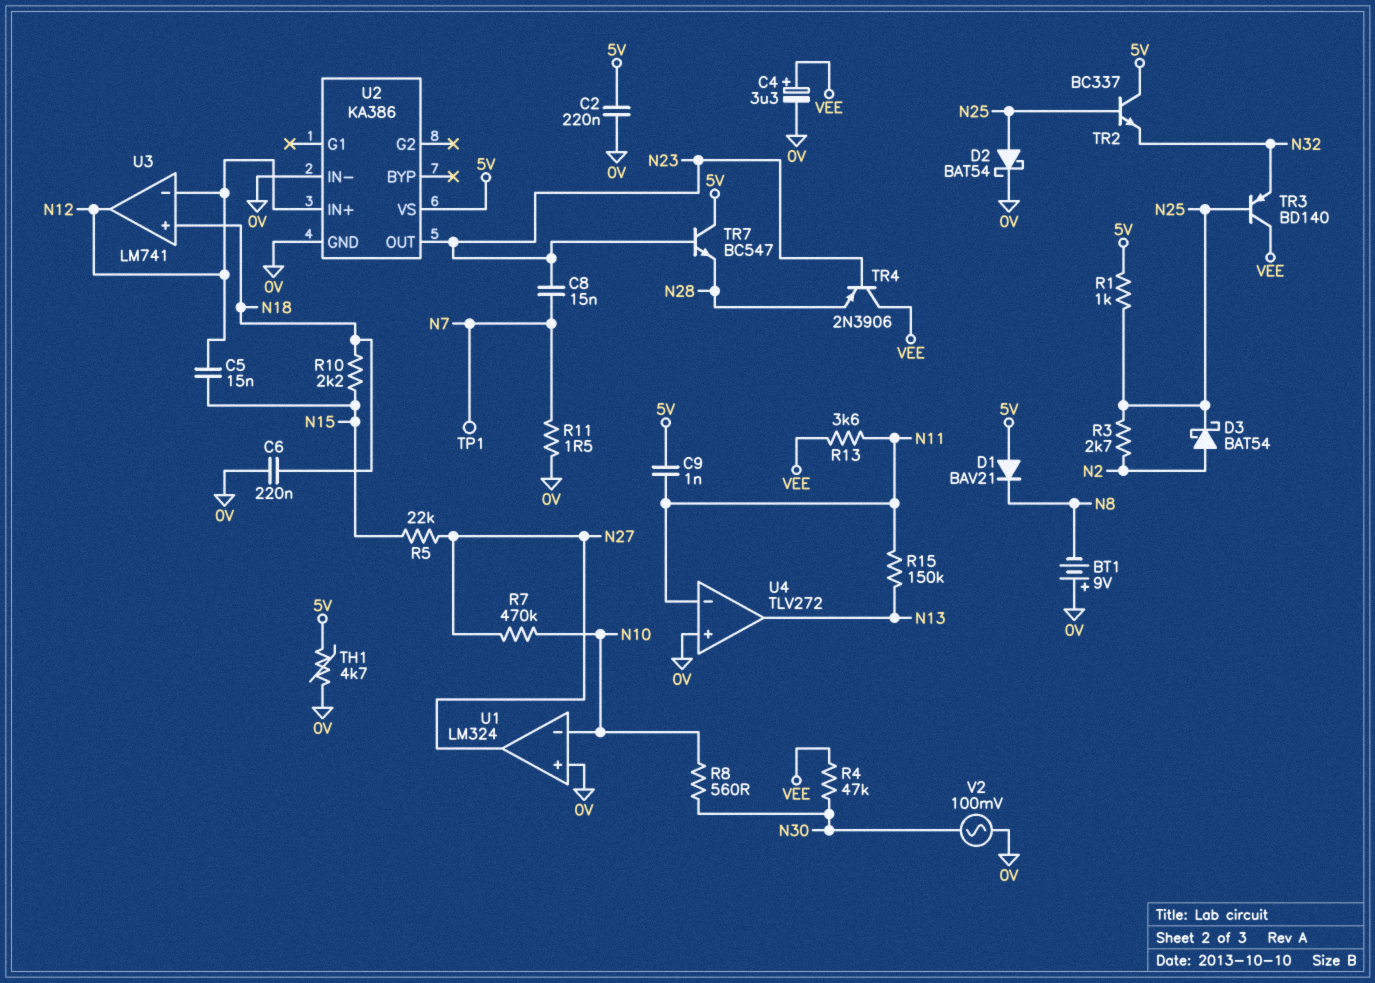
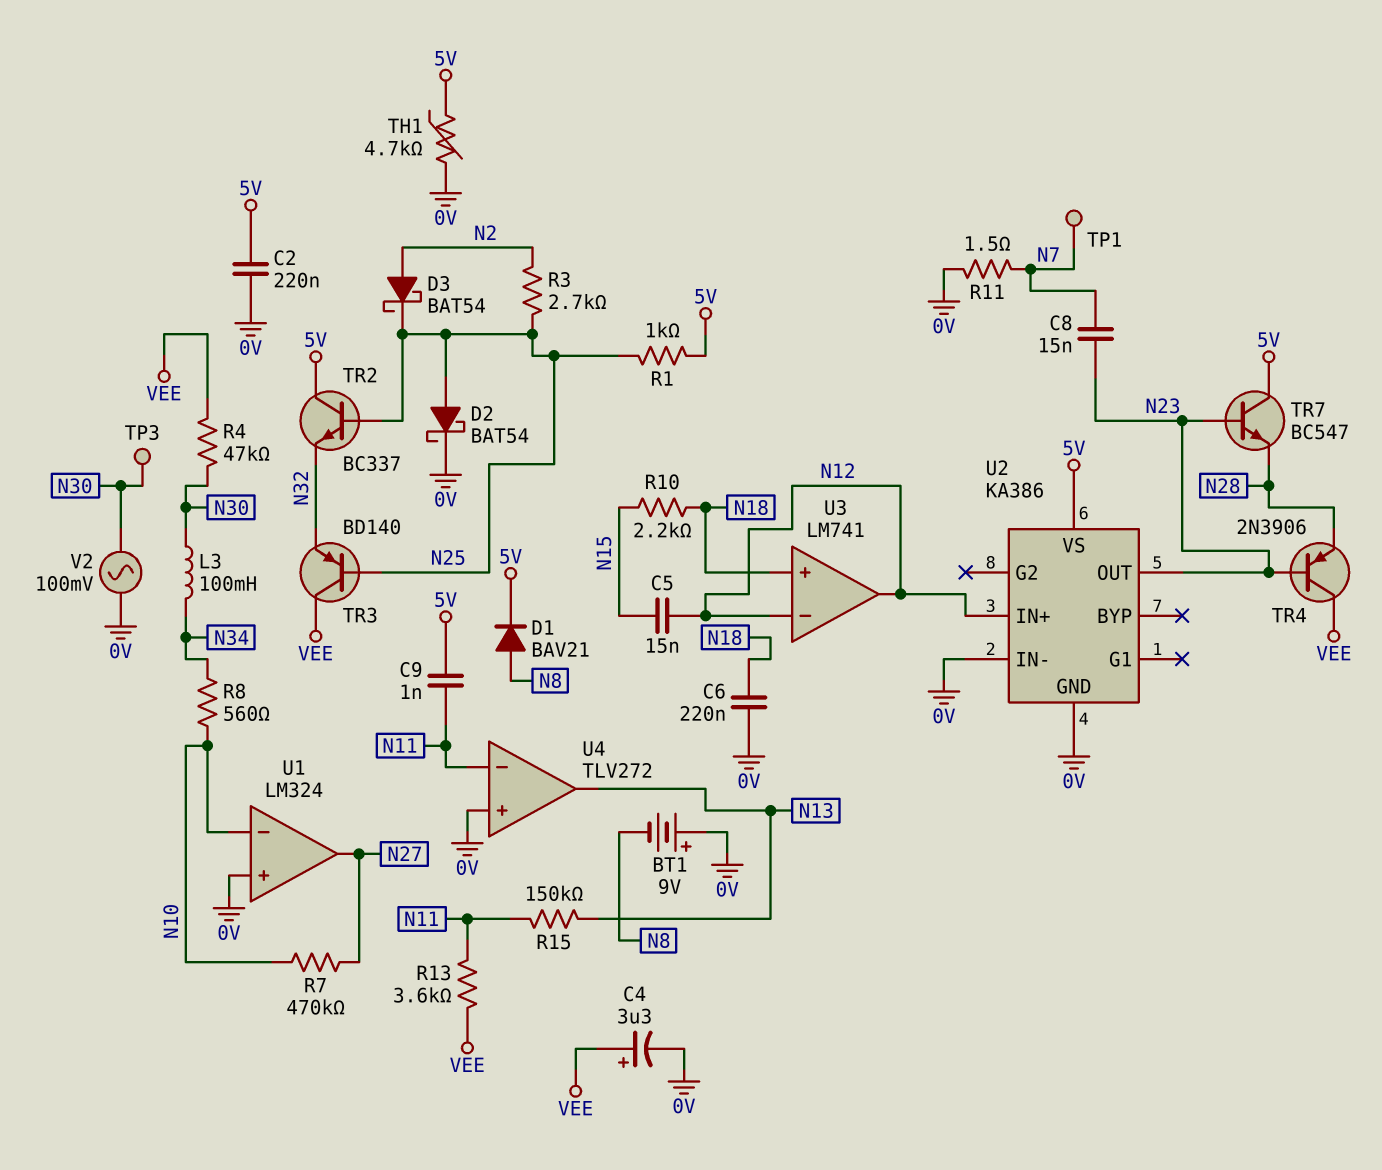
D1: diode BAV21 (A 5V, K N8) -> diode BAV21 (A N8, K 5V)
L3: none -> 100mH (N30, N34)
R5: 22k (N15, N27) -> none
R8: 560 (N10, N30) -> 560 (N10, N34)
TP3: none -> test point (N30)

